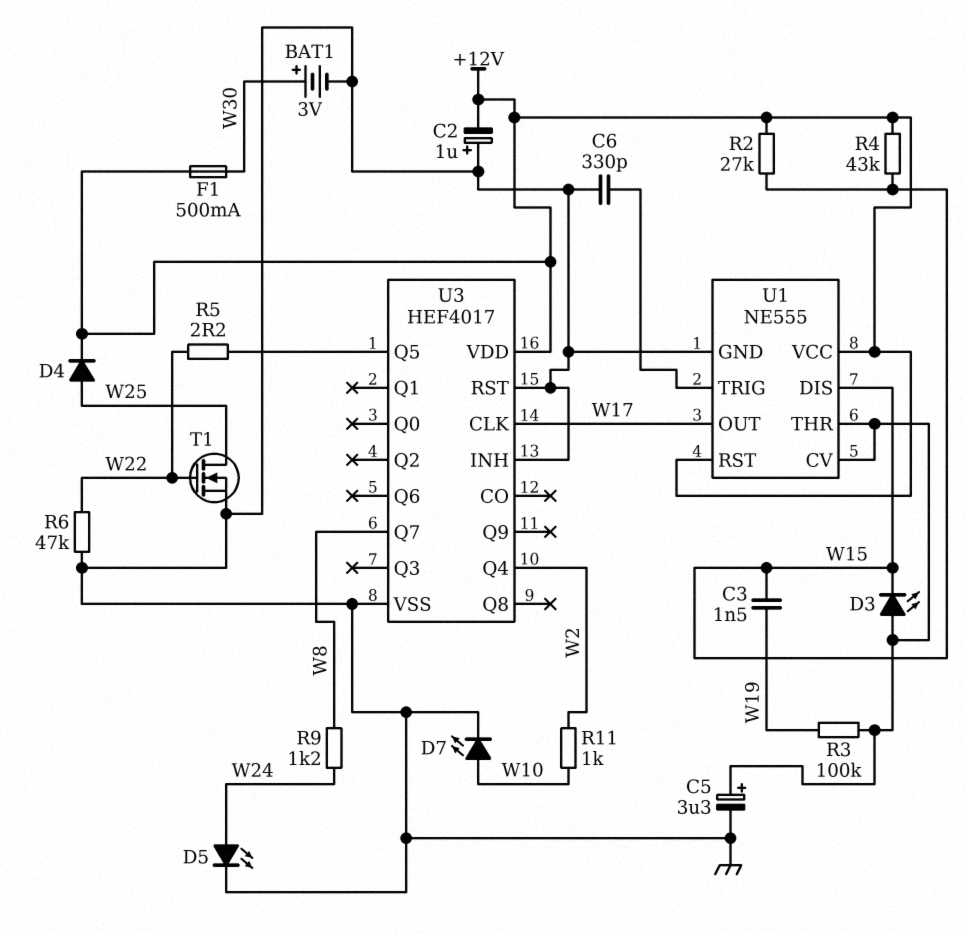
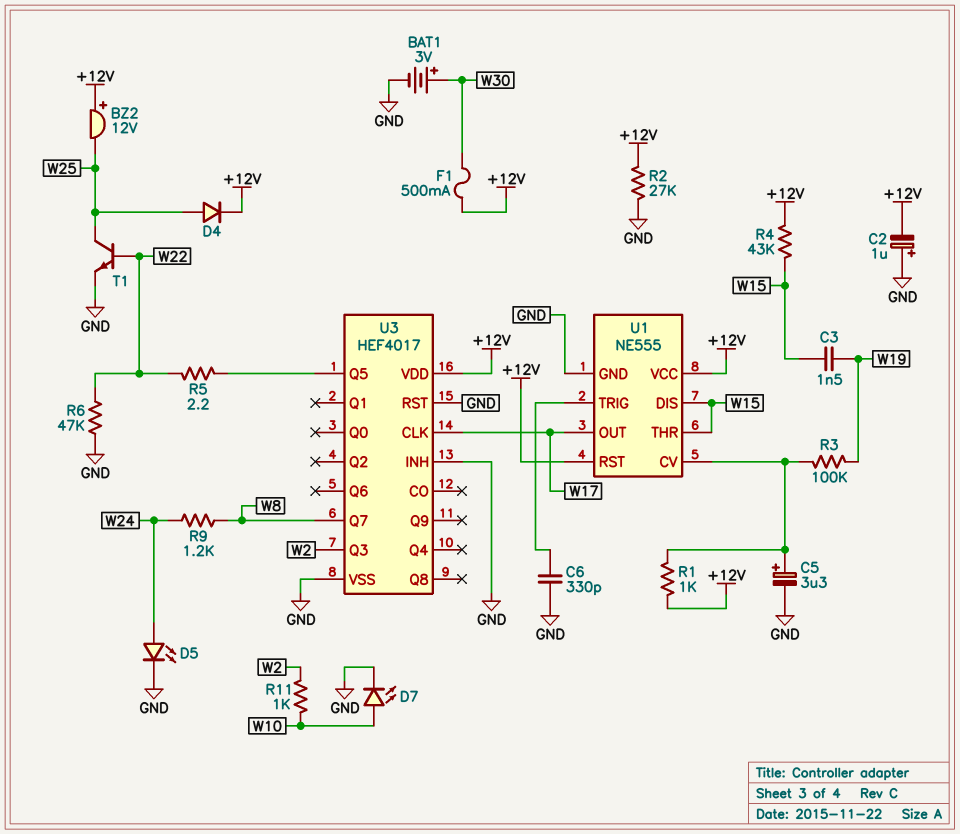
BZ2: none -> buzzer 12V (plus +12V, minus W25)
D3: LED (A U1/CV, K W15) -> none
R1: none -> 1k (+12V, U1/CV)
R2: 27k (+12V, W15) -> 27k (+12V, GND)
T1: NMOS (G W22, D W25, S GND) -> NPN (B W22, C W25, E GND)
U1 pin THR: U1/CV -> W15
U3 pin Q3: none -> W2
U3 pin Q4: W2 -> none

